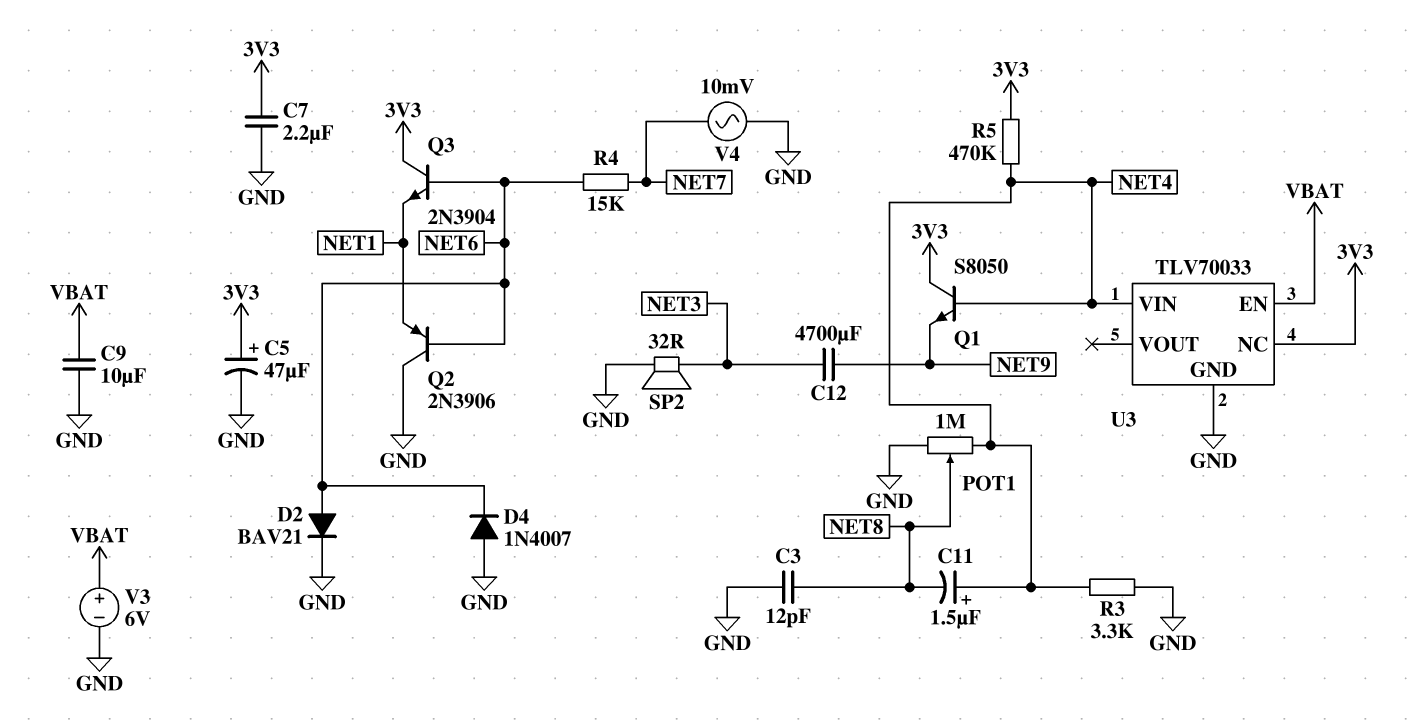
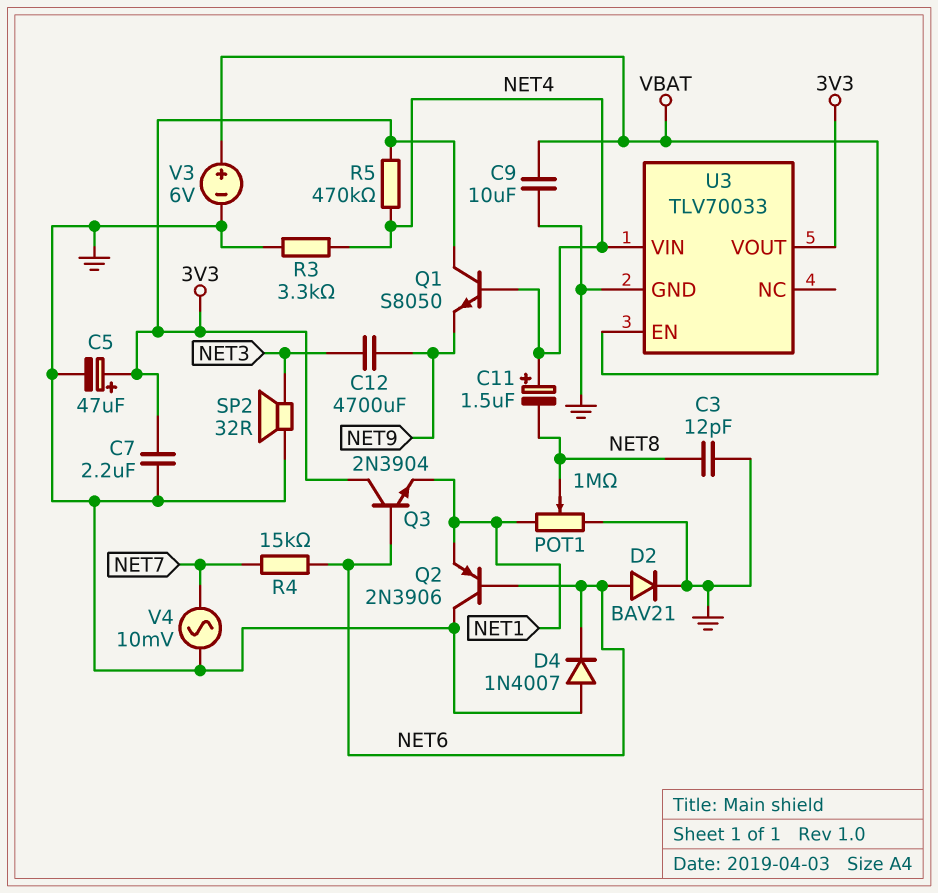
POT1: 1M (GND, NET4, wiper NET8) -> 1M (GND, NET1, wiper NET8)
U3 pin NC: 3V3 -> none
U3 pin VOUT: none -> 3V3

